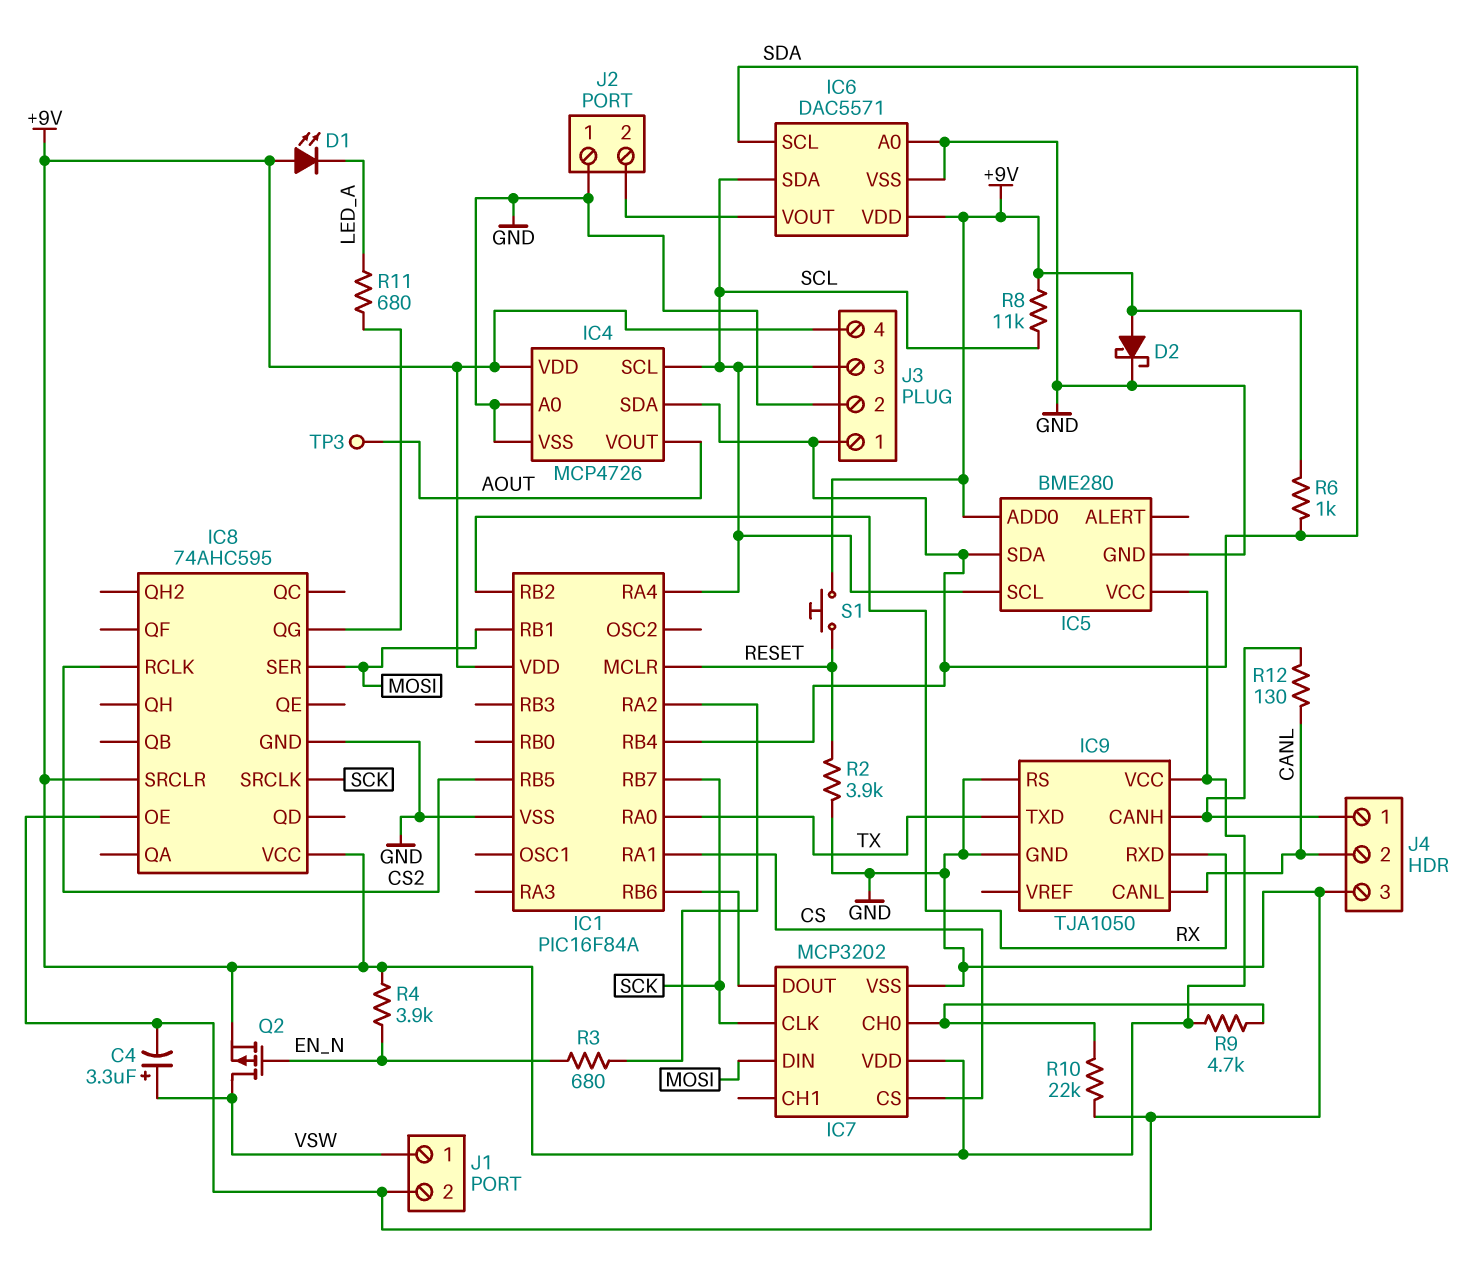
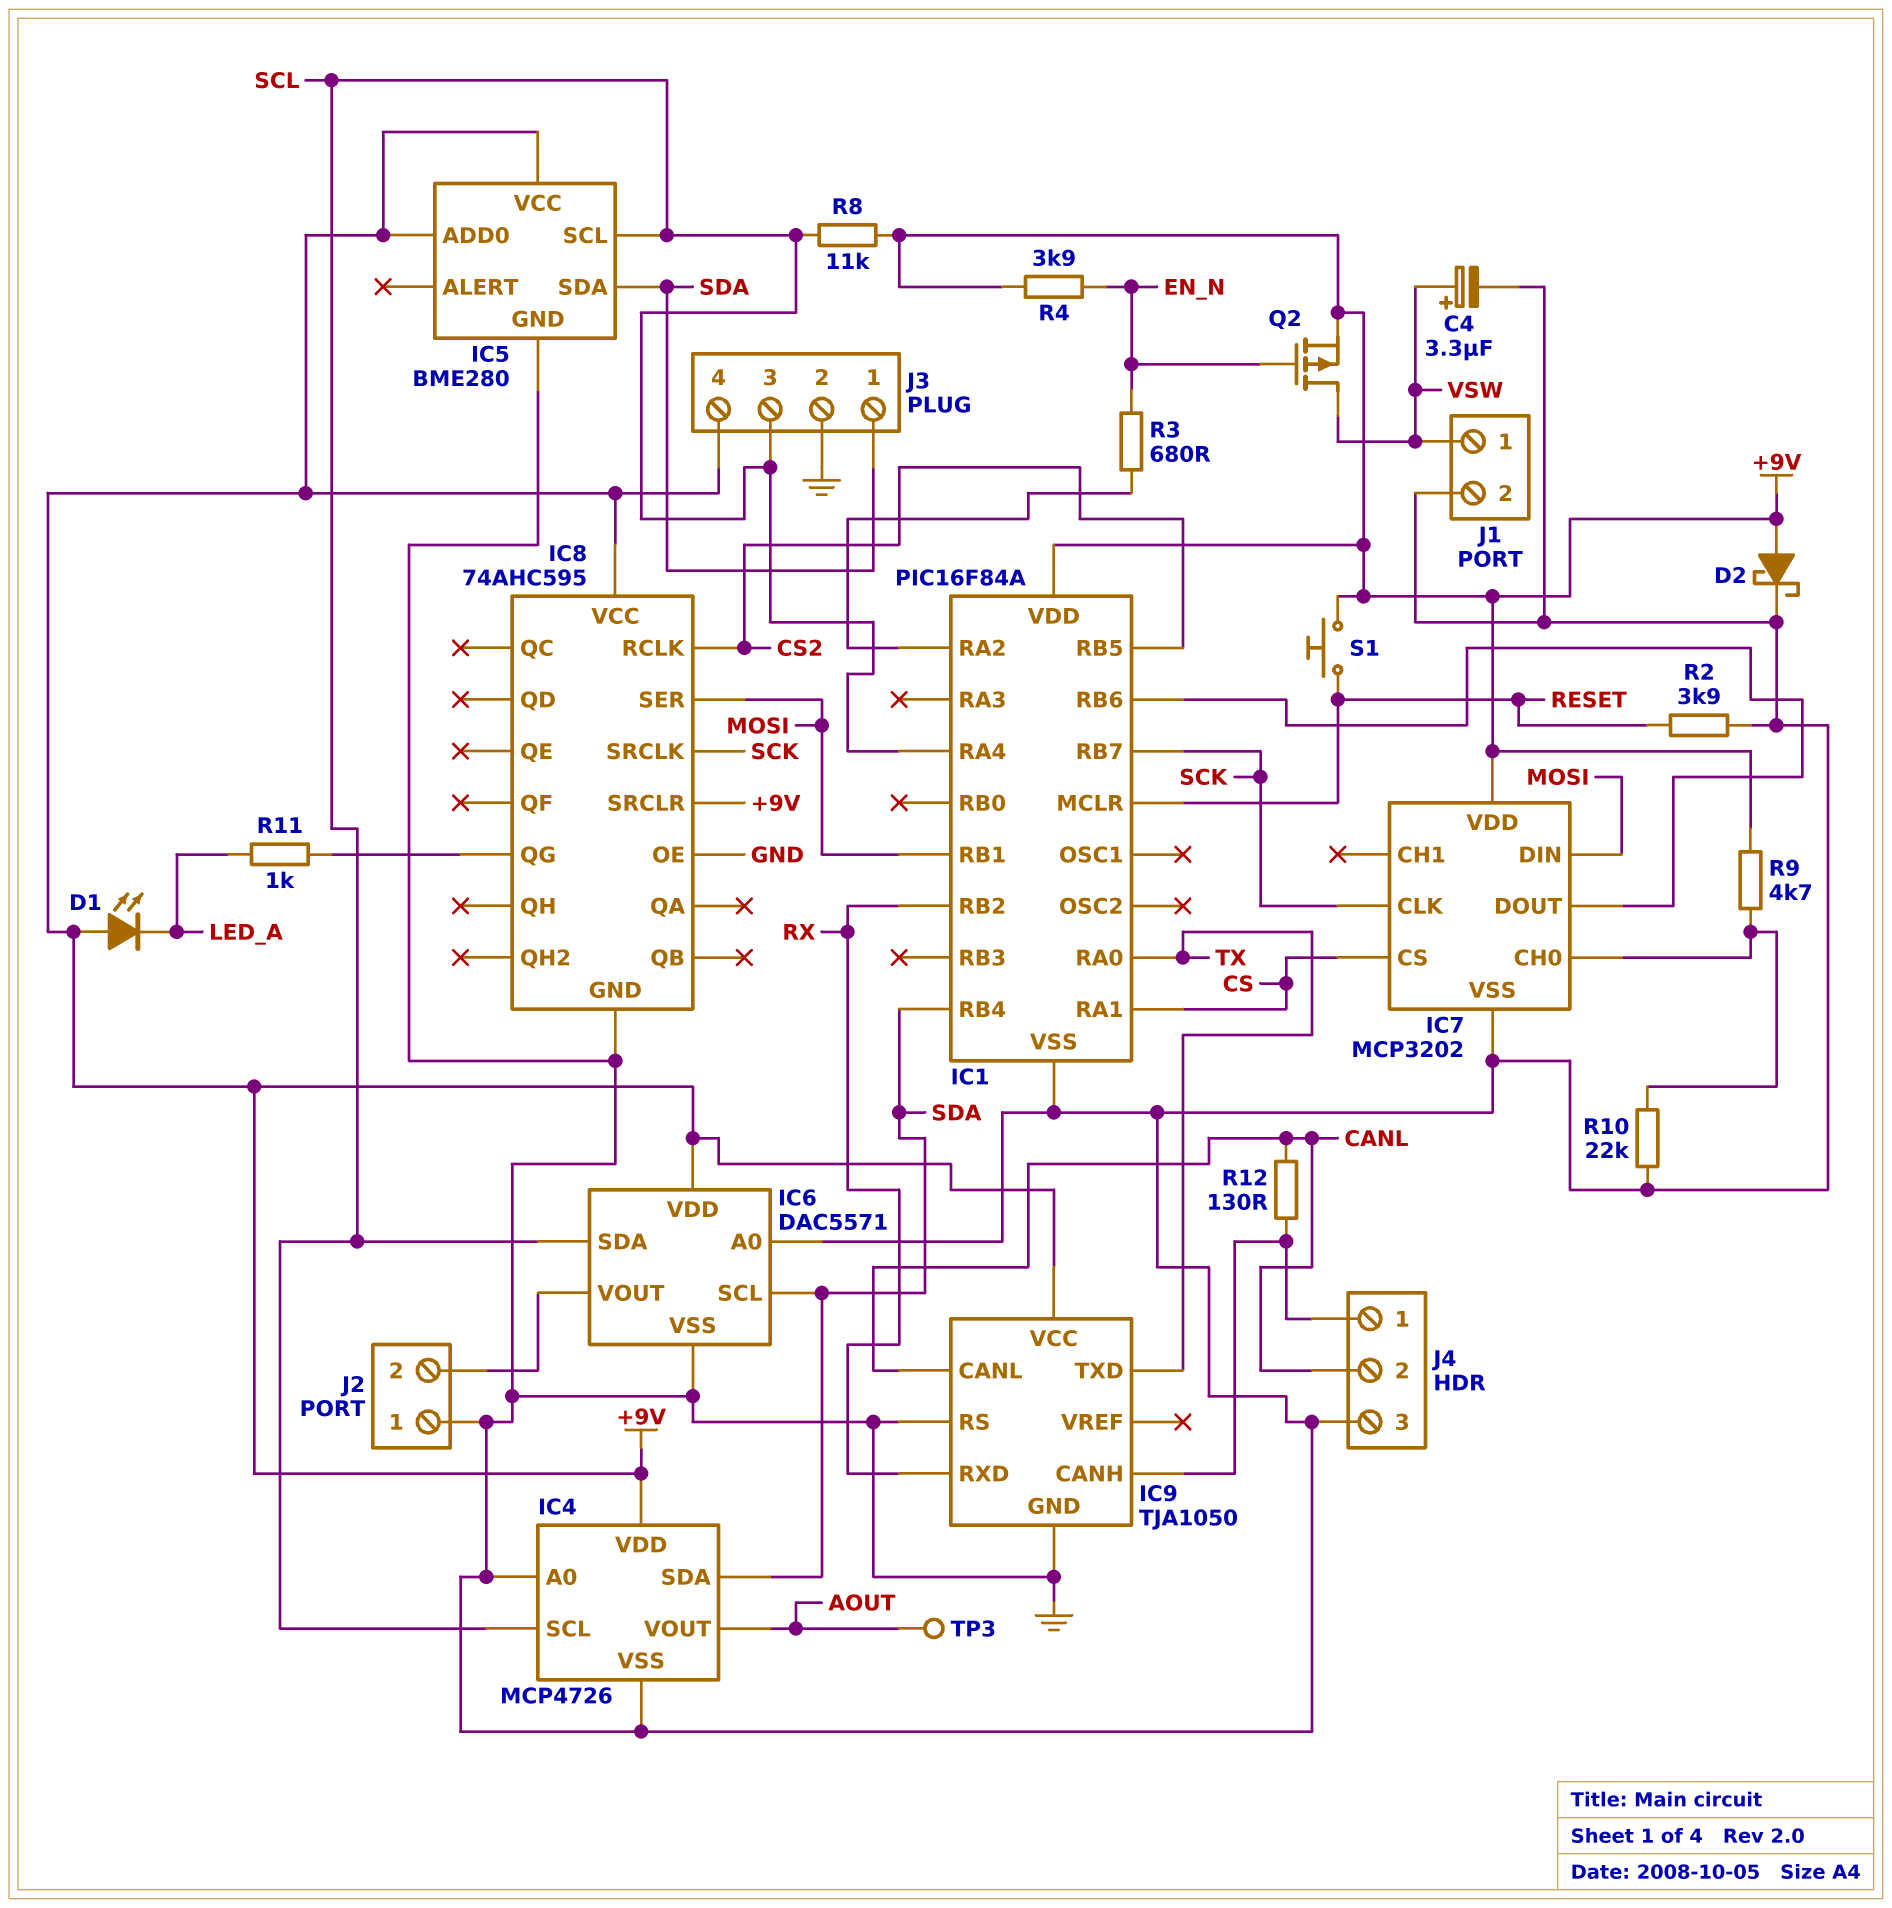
R6: 1k (+9V, SDA) -> none
R11: 680 (IC8/QG, LED_A) -> 1k (IC8/QG, LED_A)

